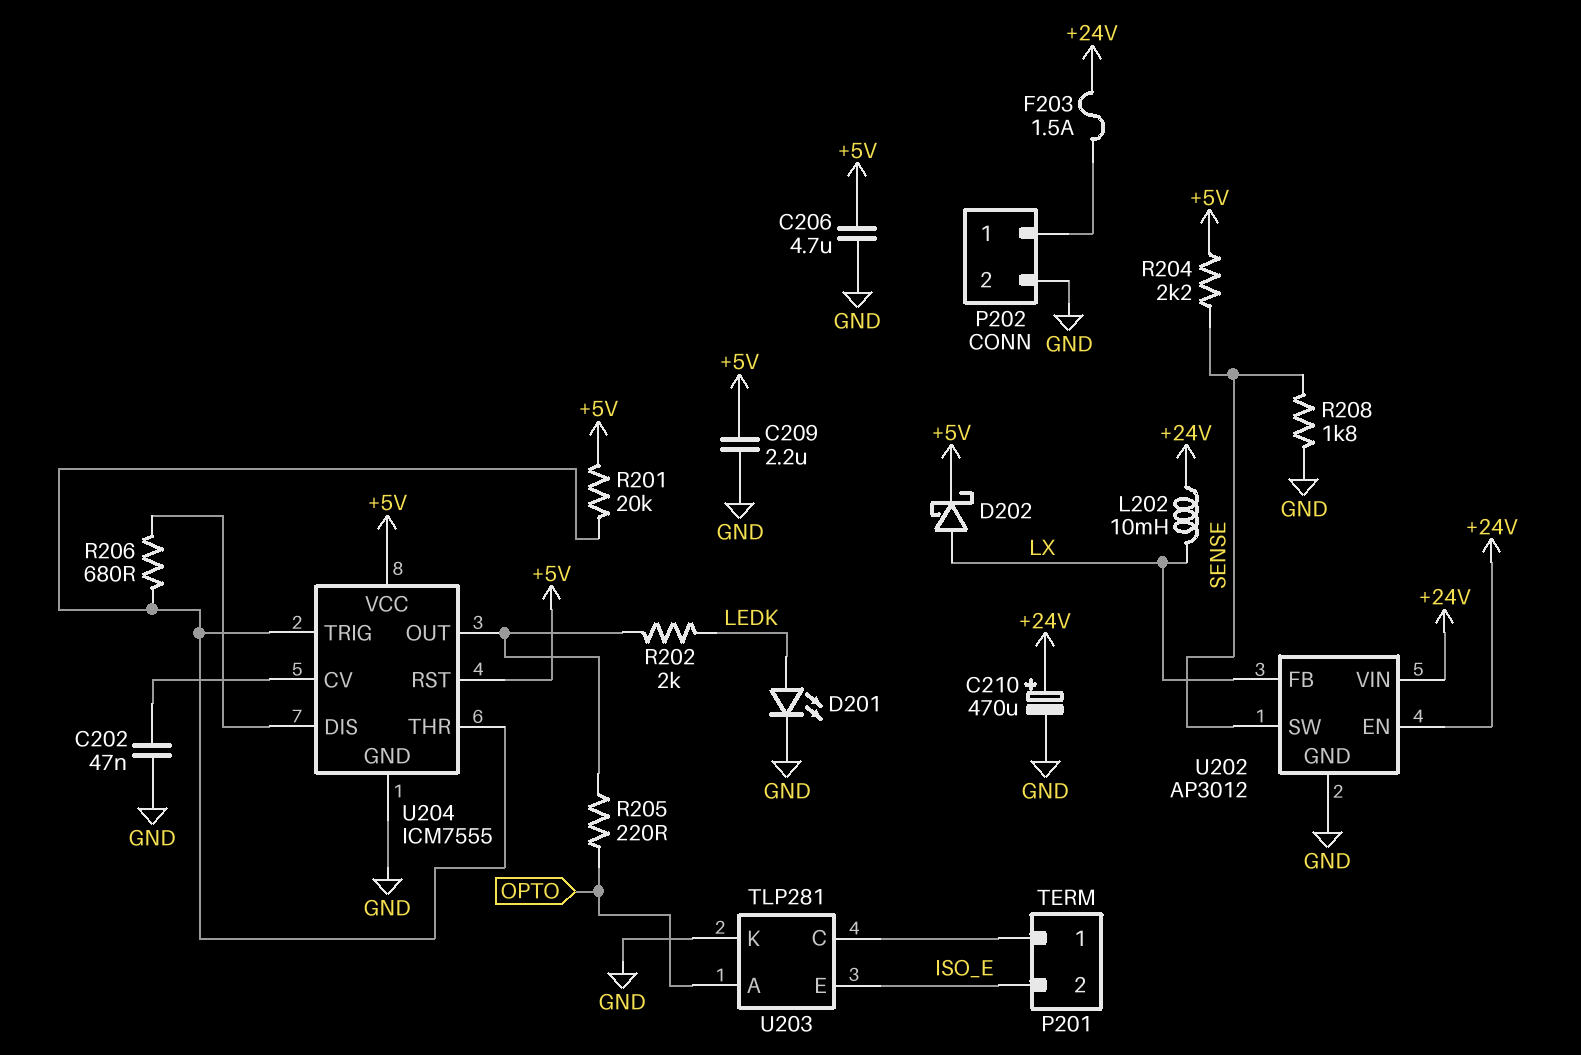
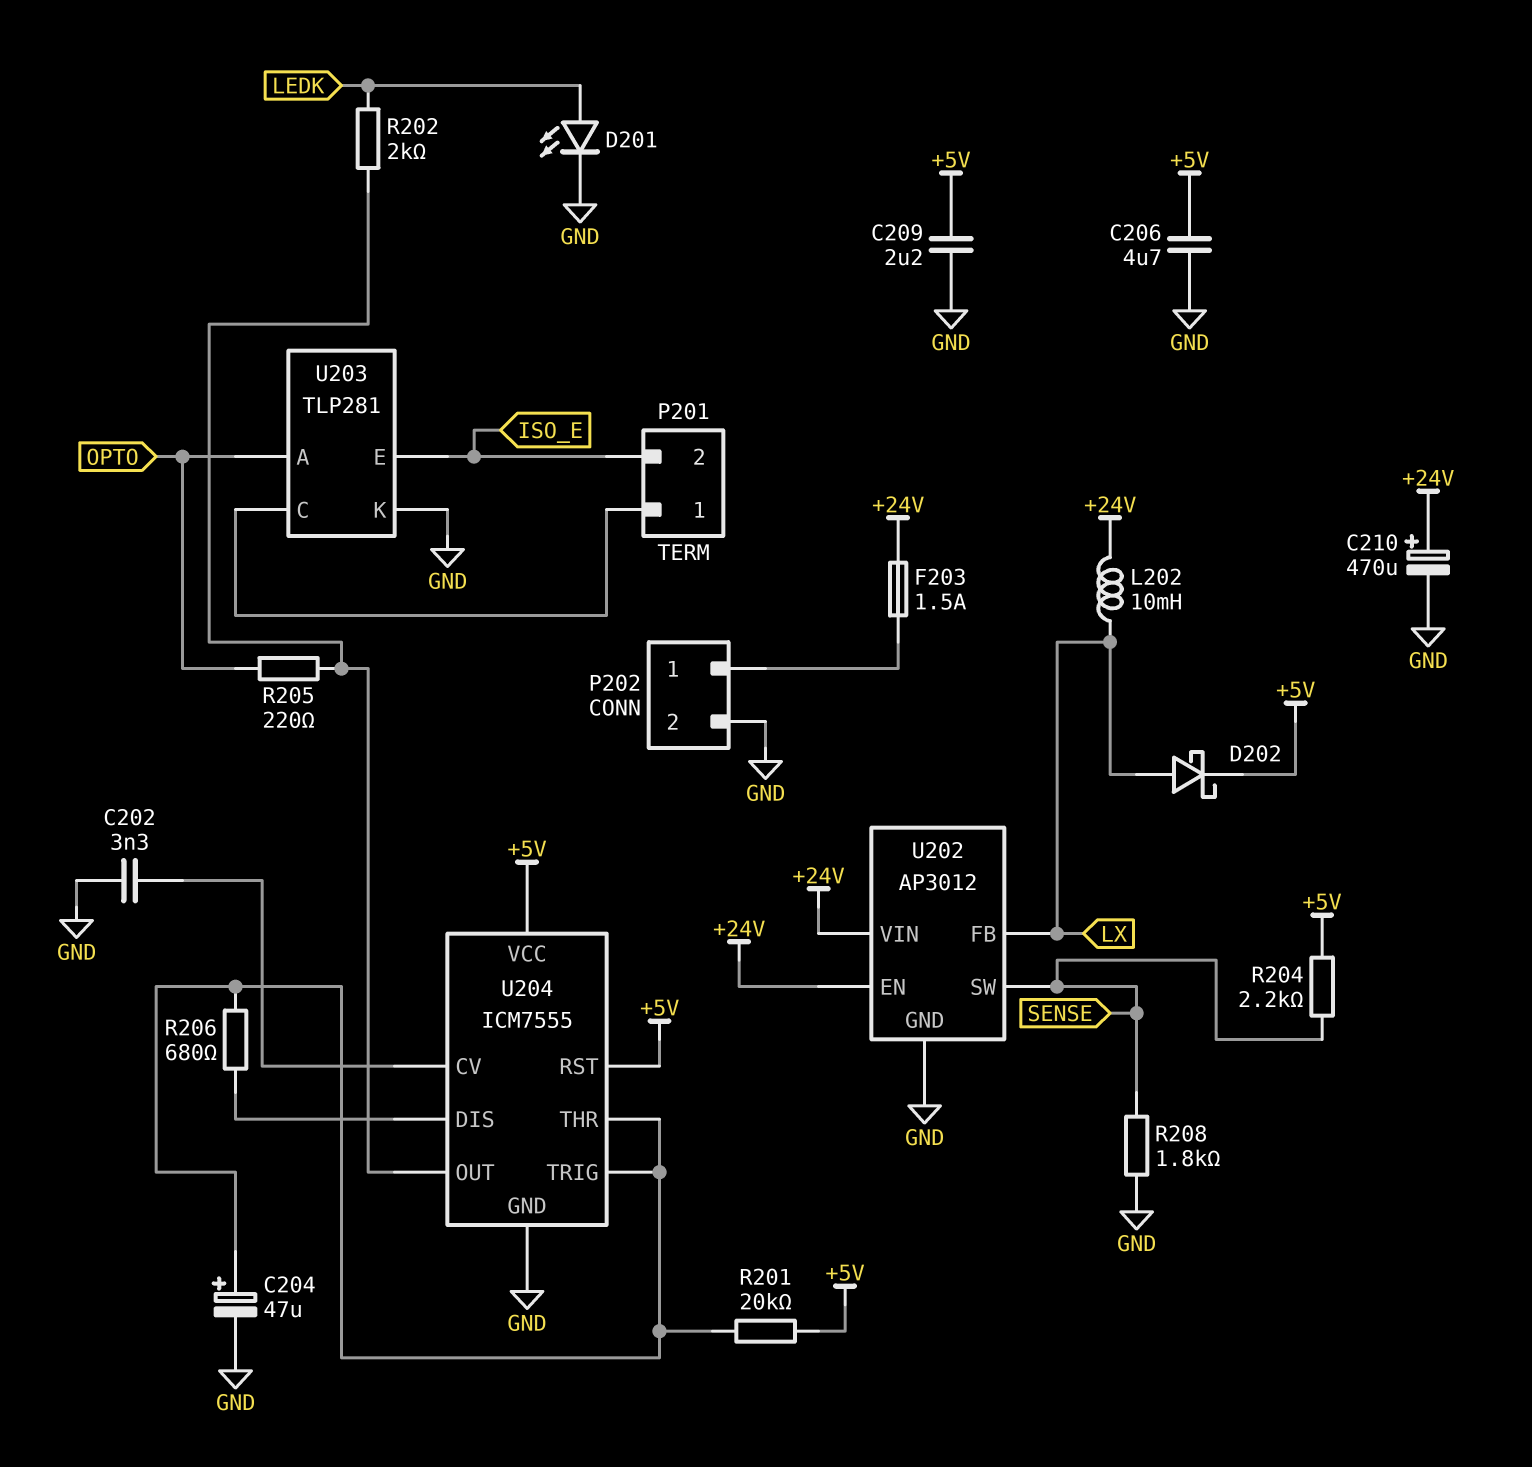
C202: 47nF (GND, U204/CV) -> 3.3nF (GND, U204/CV)
C204: none -> 47uF (plus U204/THR, minus GND)

